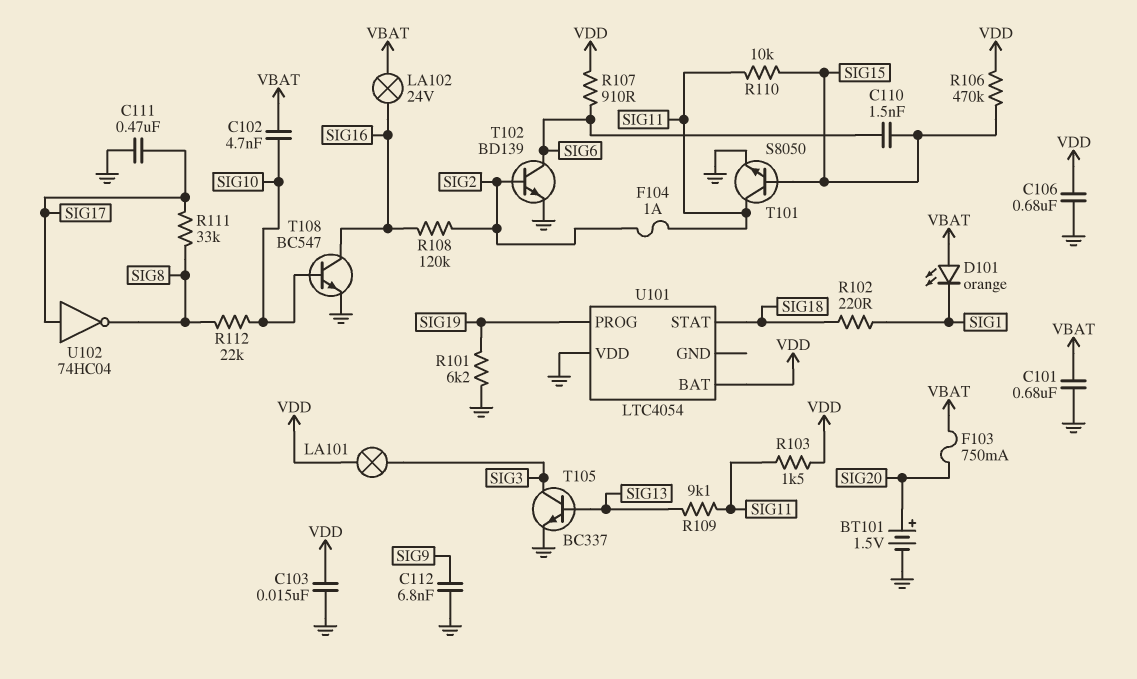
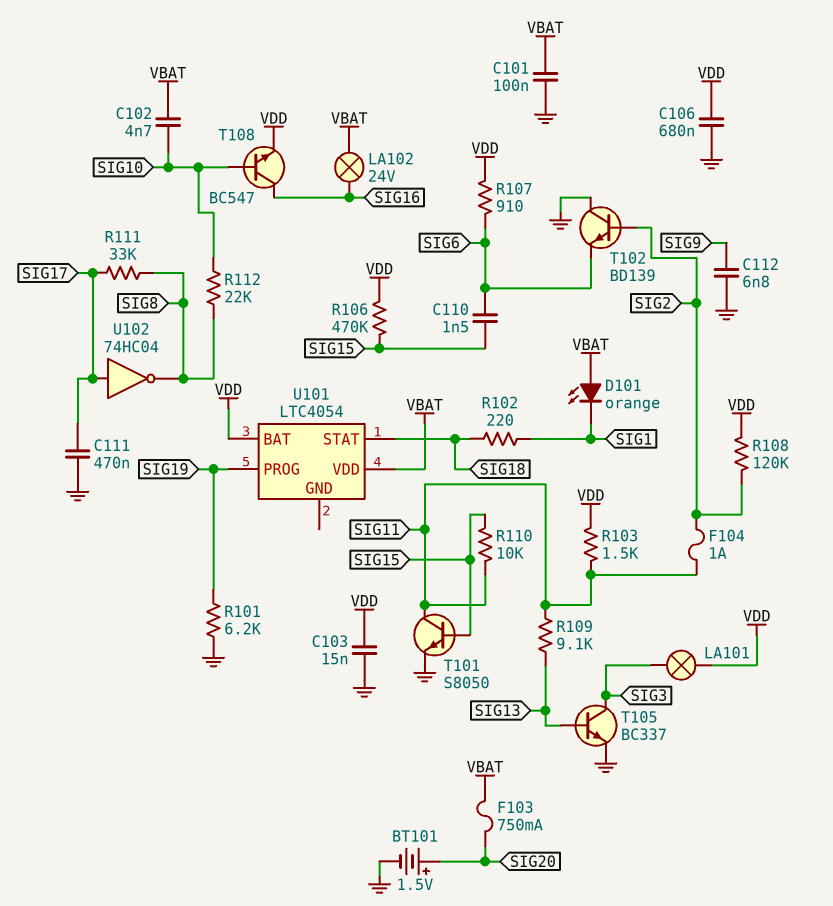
C101: 680nF (GND, VBAT) -> 100nF (GND, VBAT)
R108: 120k (SIG2, SIG16) -> 120k (SIG2, VDD)
T102: NPN BD139 (B SIG2, C SIG6, E GND) -> NPN BD139 (B SIG2, C GND, E SIG6)
T108: NPN BC547 (B SIG10, C SIG16, E GND) -> NPN BC547 (B SIG10, C SIG16, E VDD)
U101 pin VDD: GND -> VBAT

